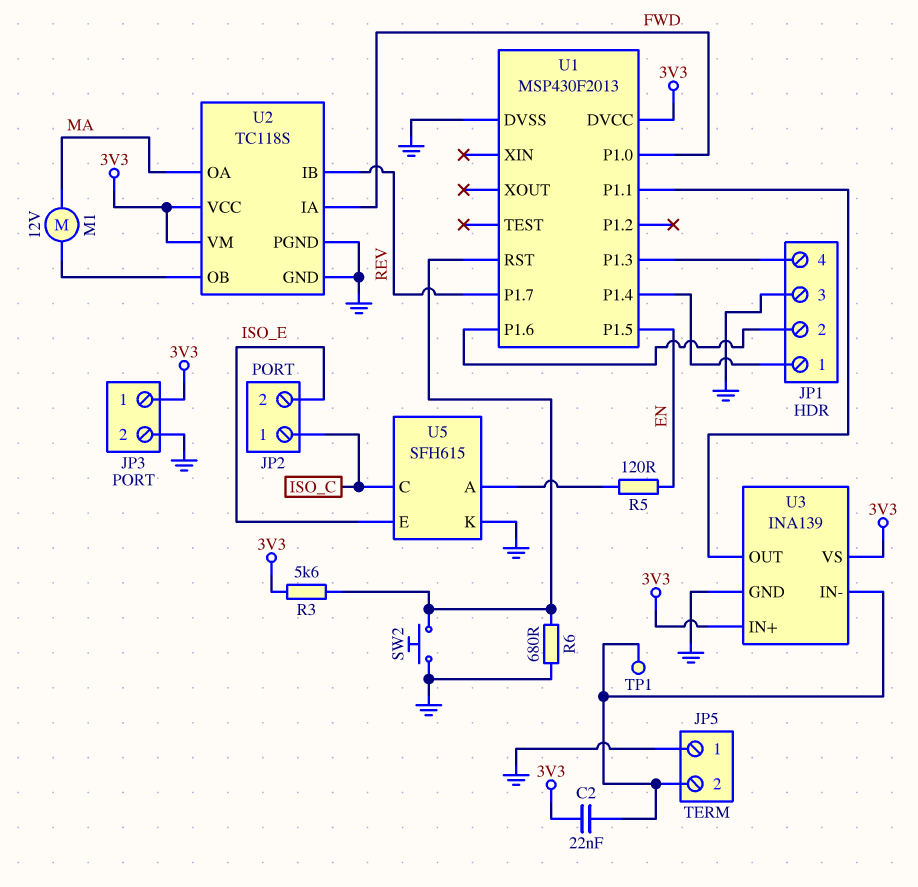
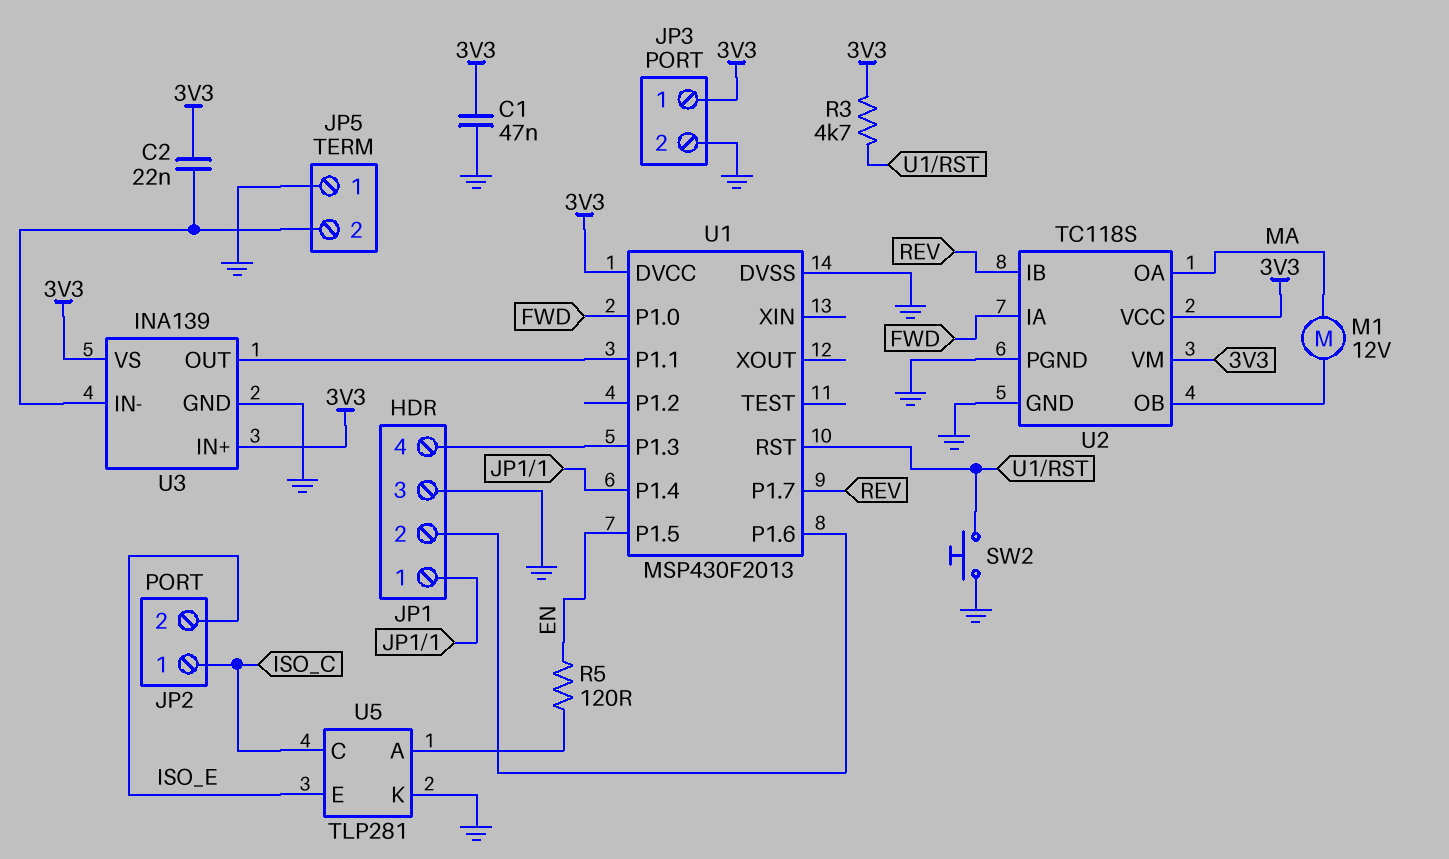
C1: none -> 47nF (3V3, GND)
R3: 5.6k (3V3, U1/RST) -> 4.7k (3V3, U1/RST)
R6: 680 (GND, U1/RST) -> none
TP1: test point (JP5/2) -> none
U5: SFH615 -> TLP281

